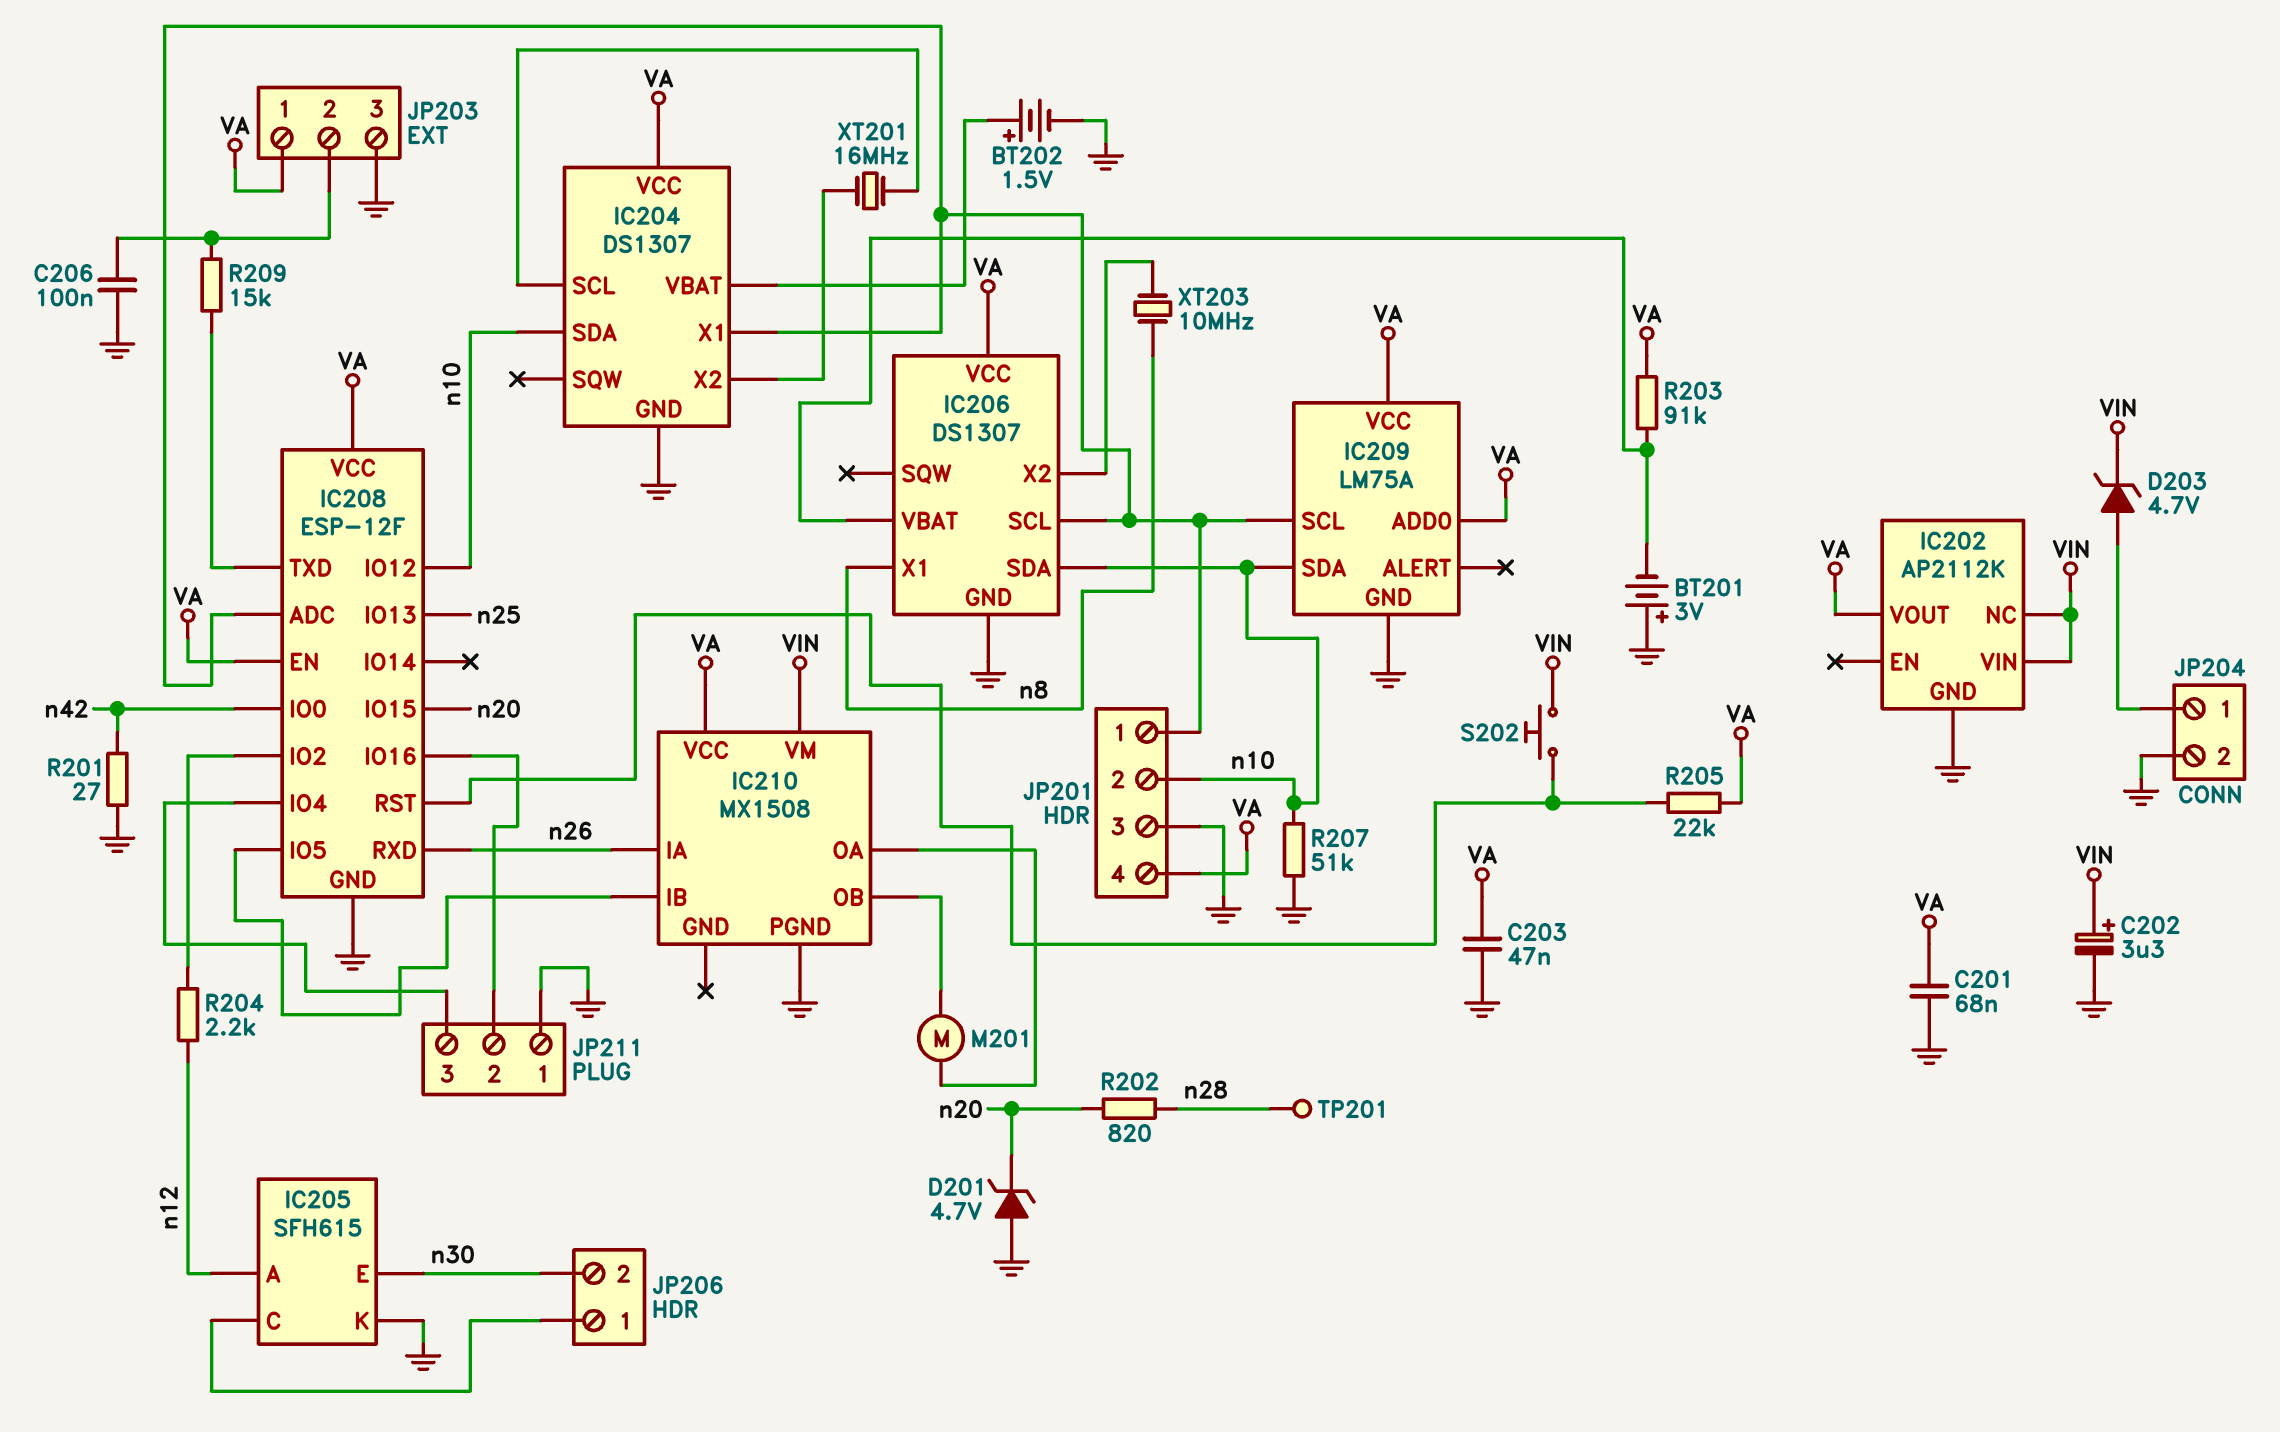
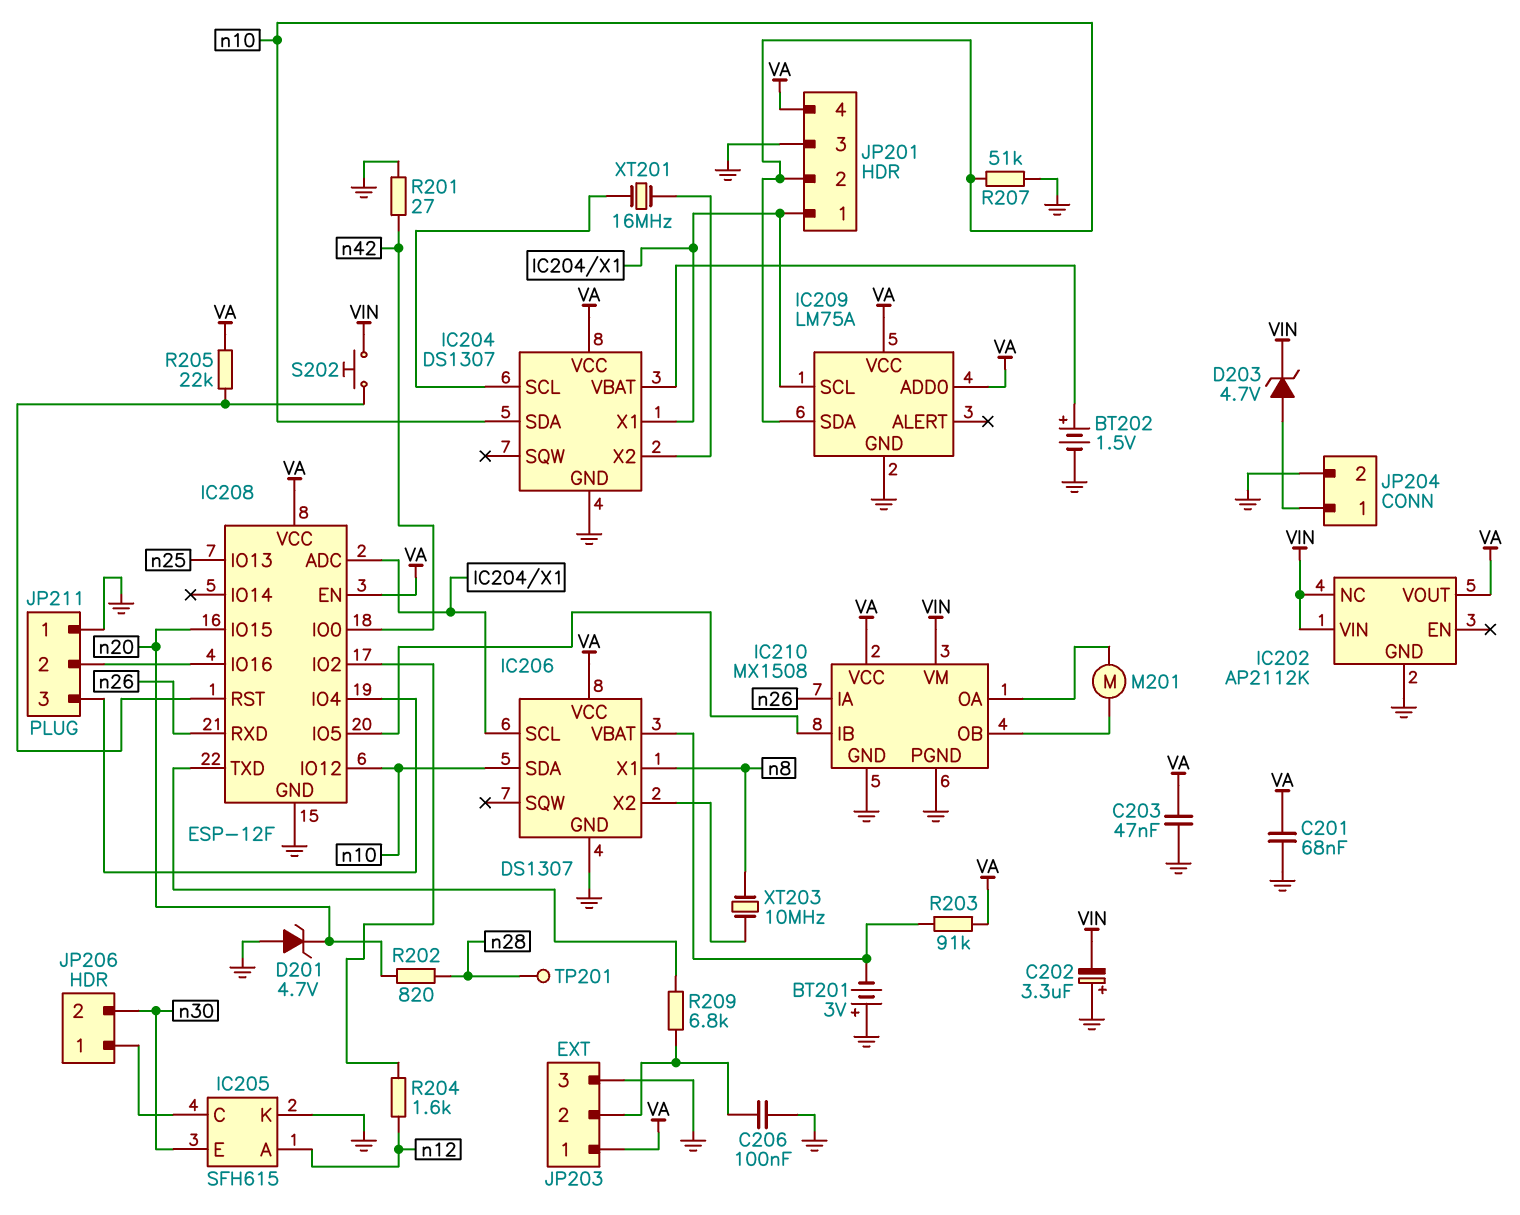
C202: 3.3uF (plus VIN, minus GND) -> 3.3uF (plus GND, minus VIN)
IC210 pin GND: none -> GND
R204: 2.2k (IC208/IO2, n12) -> 1.6k (IC208/IO2, n12)
R209: 15k (IC208/TXD, JP203/2) -> 6.8k (IC208/TXD, JP203/2)

